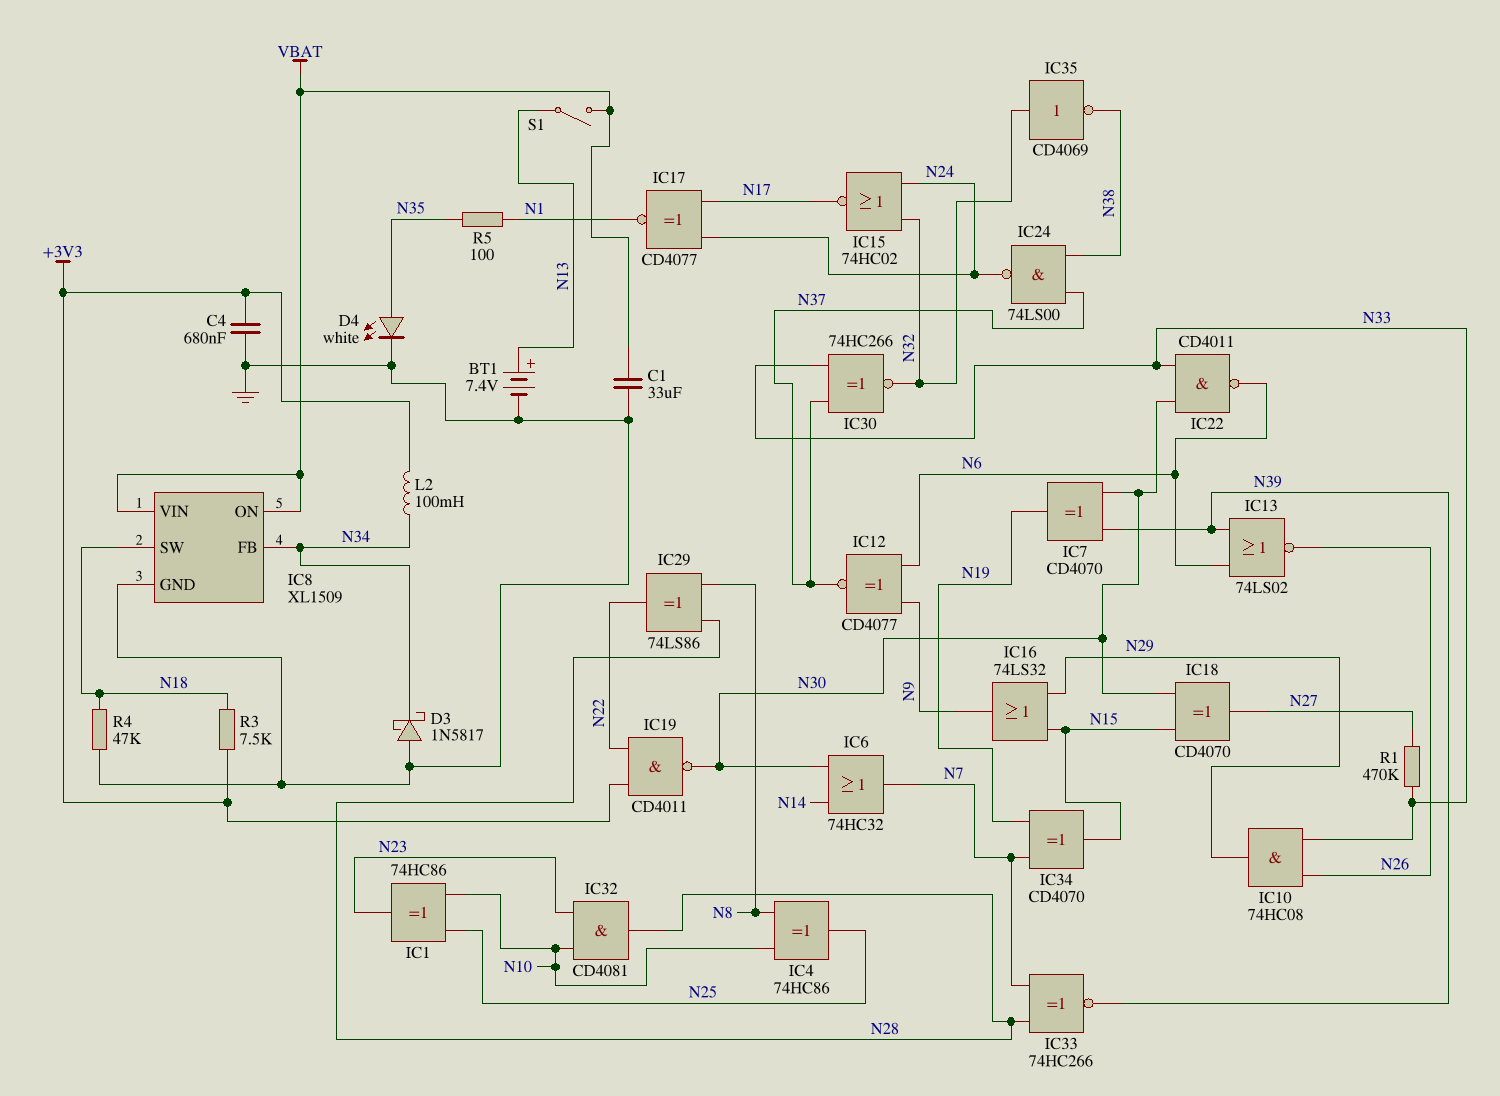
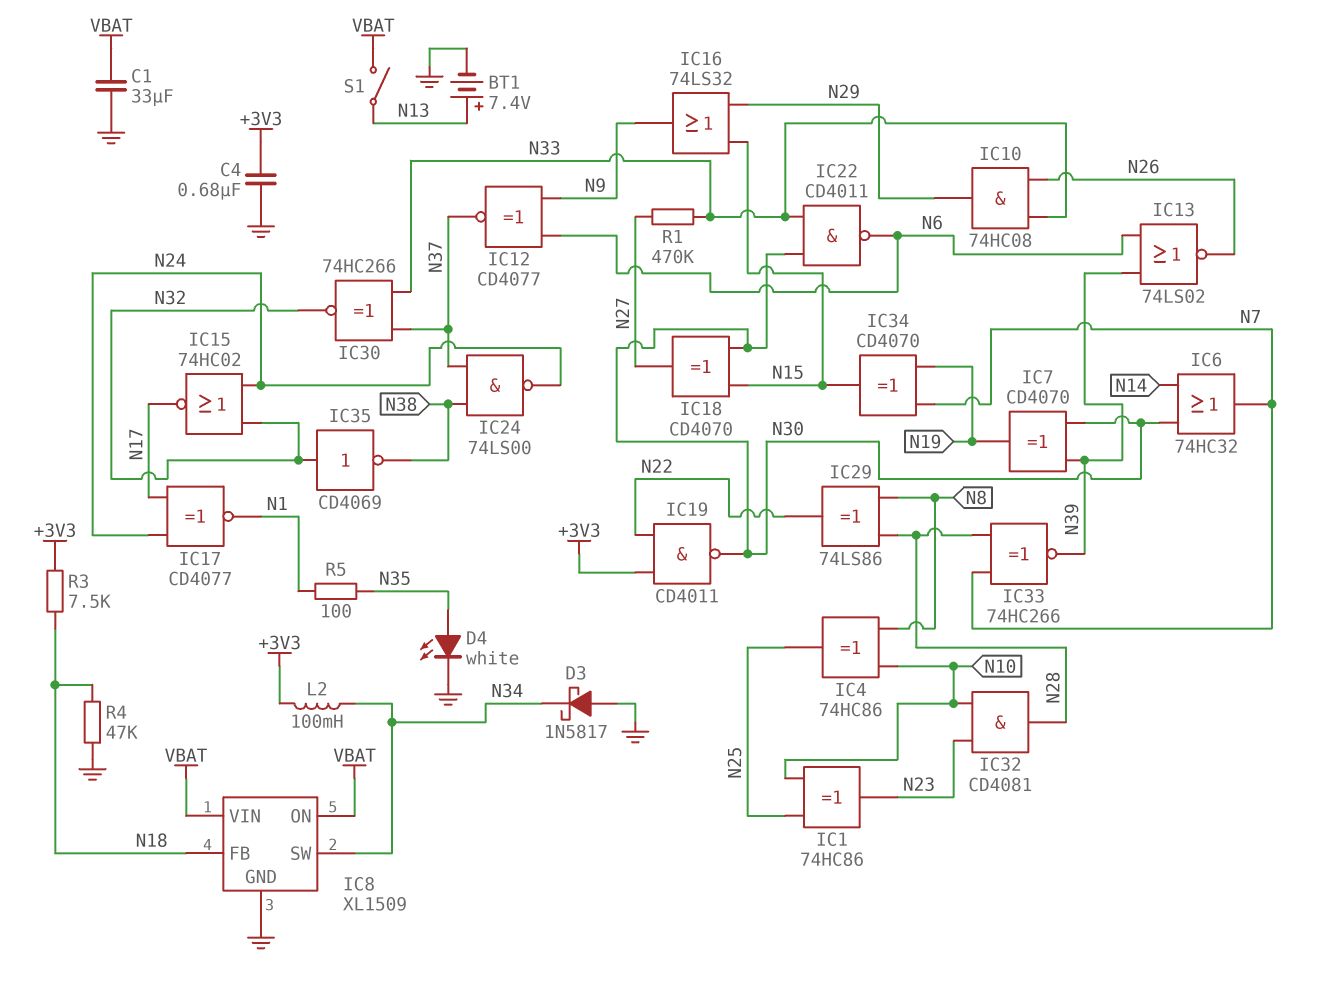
IC8 pin FB: N34 -> N18
IC8 pin SW: N18 -> N34

